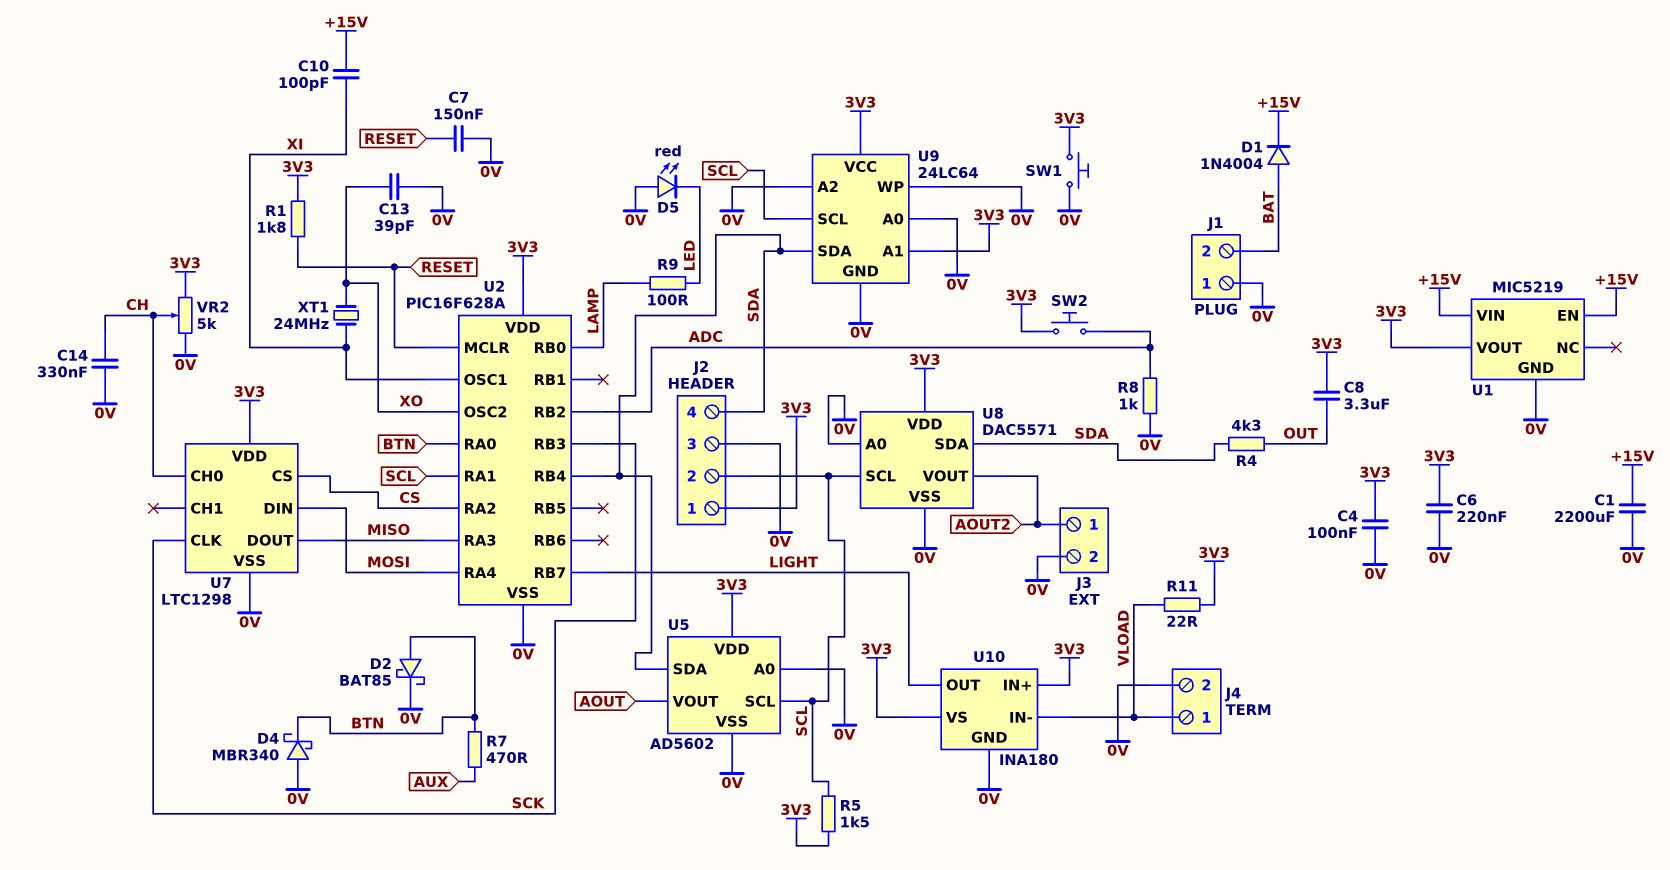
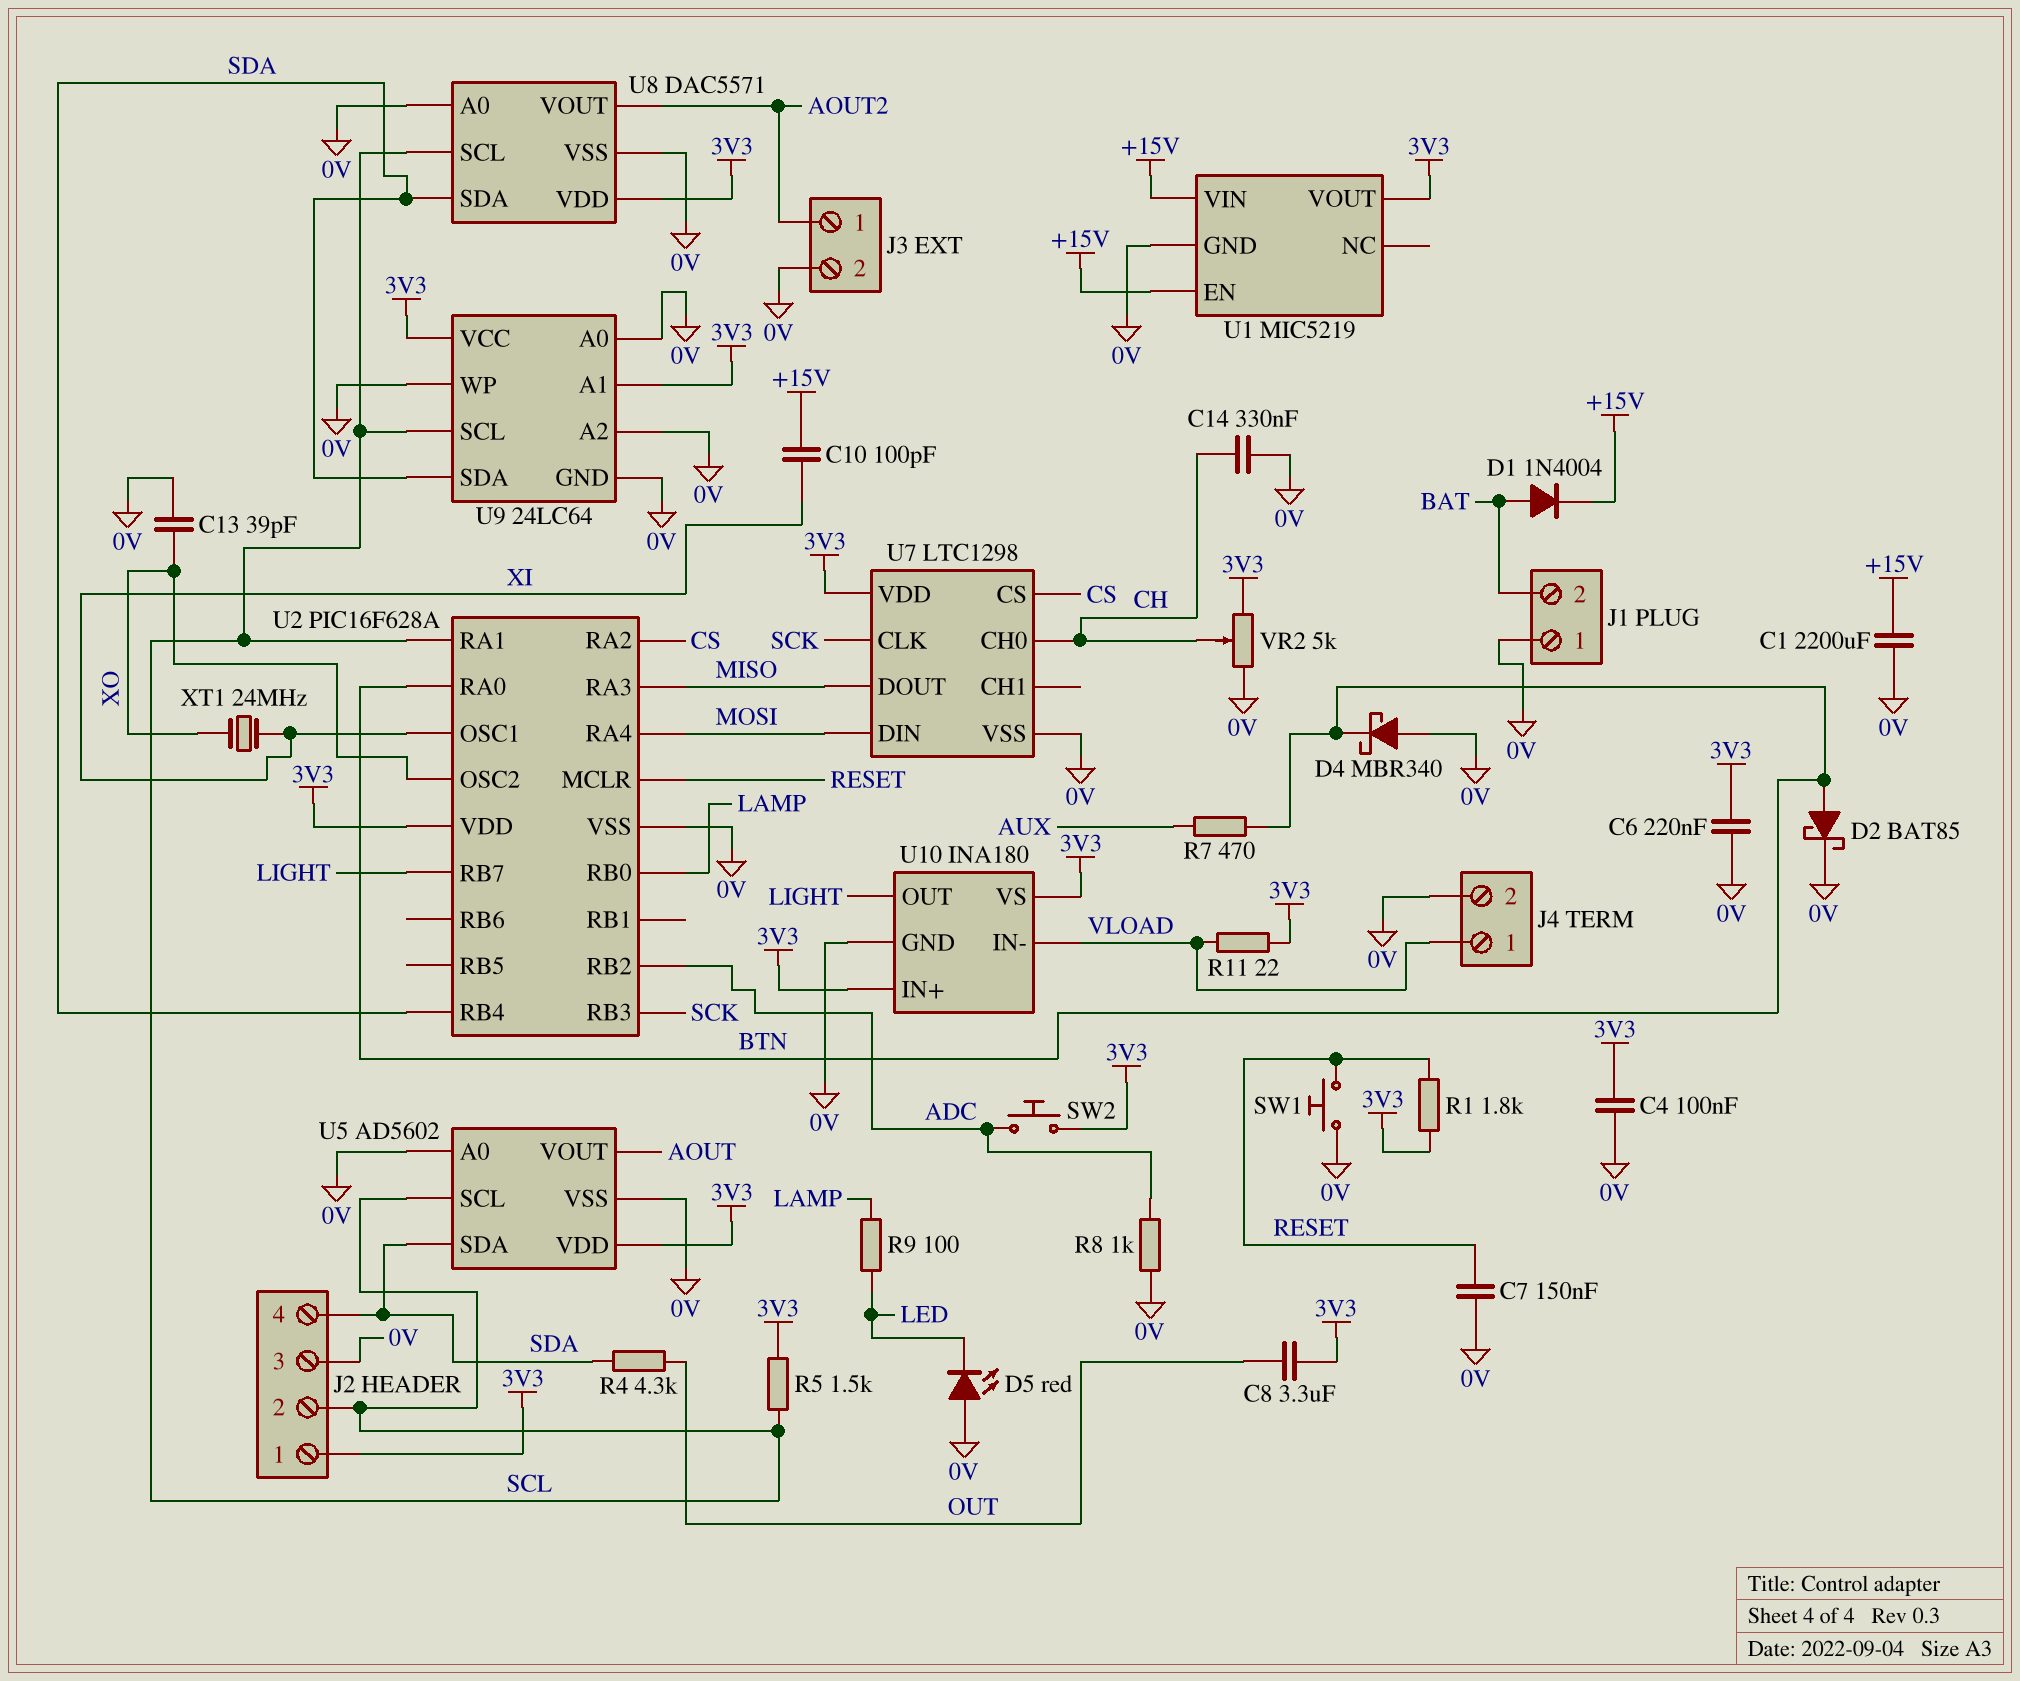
SW1: button (0V, 3V3) -> button (0V, RESET)

